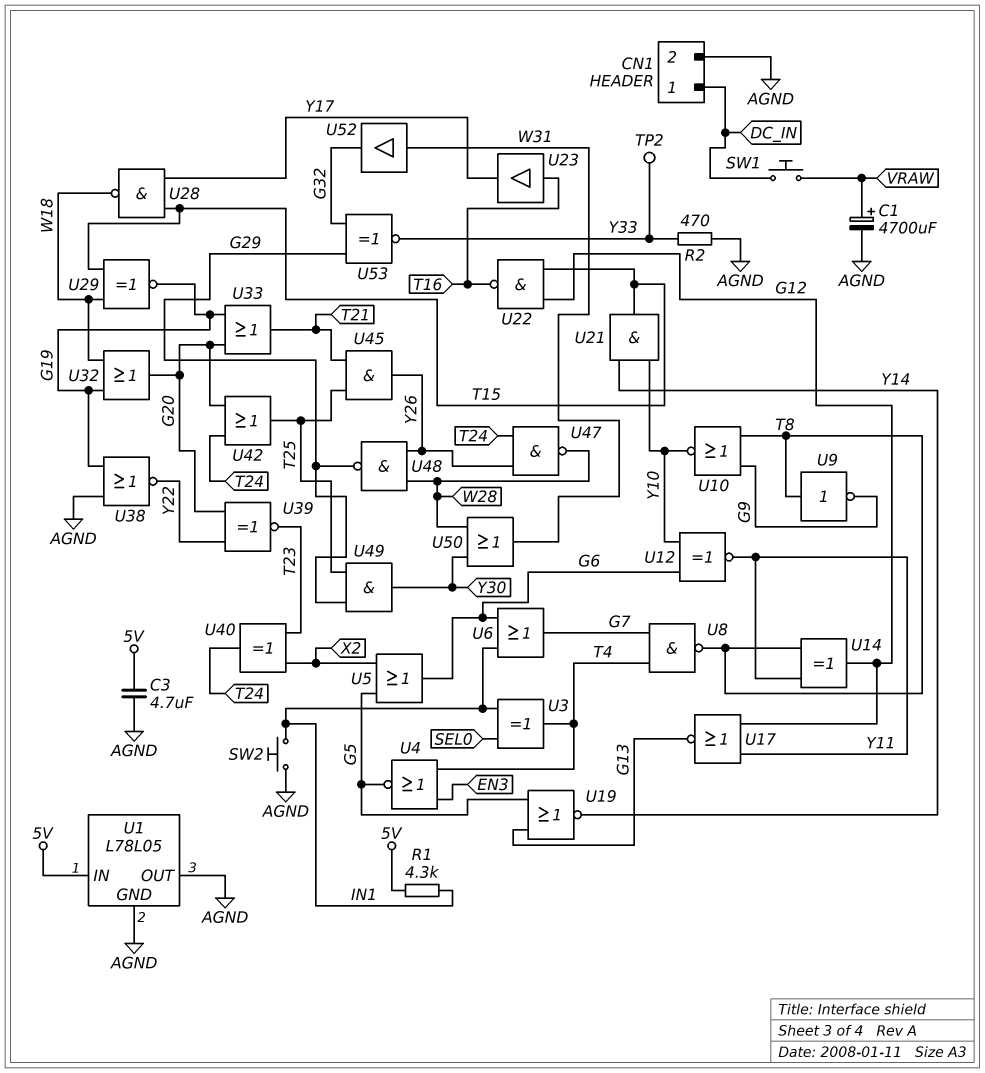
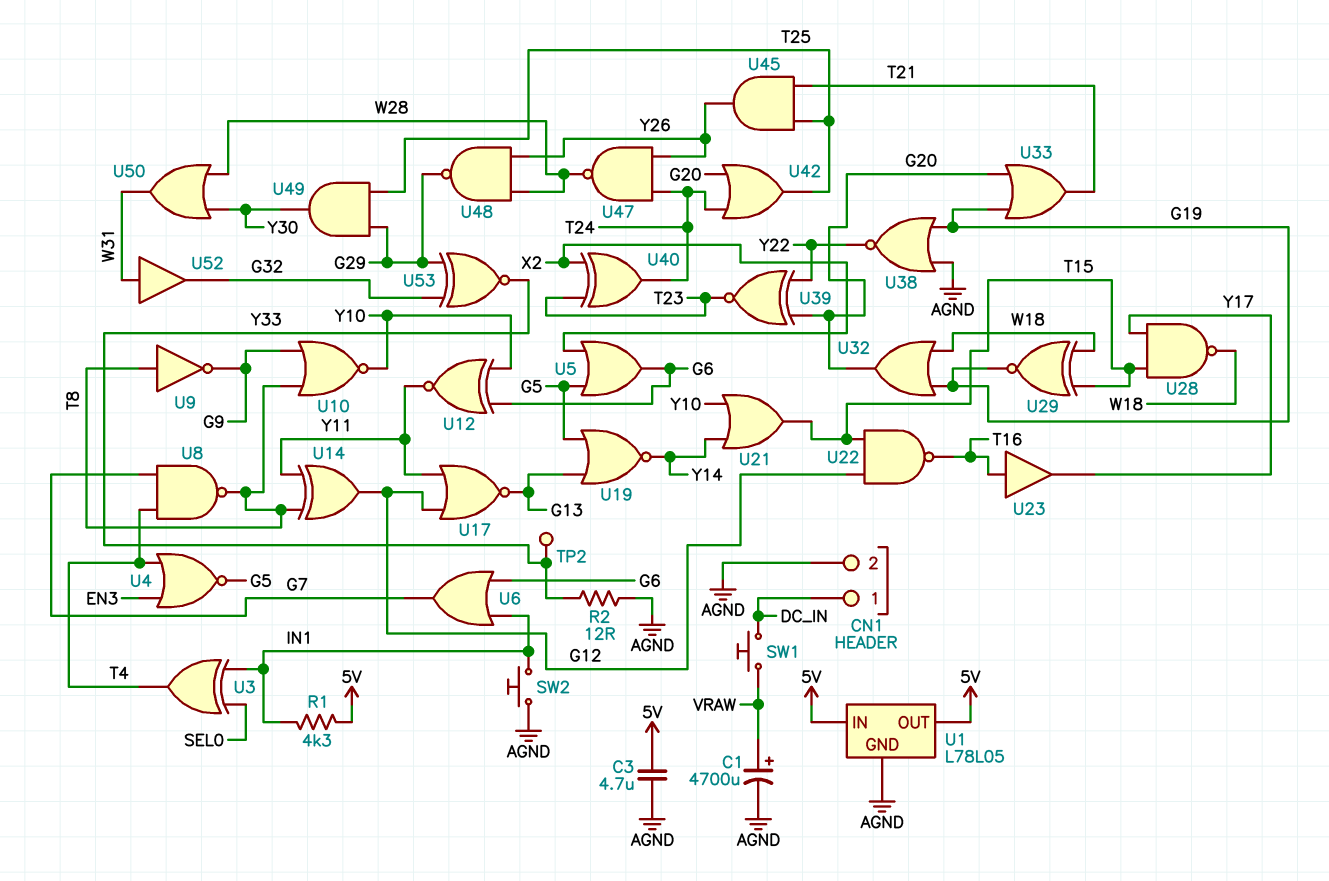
R2: 470 (AGND, Y33) -> 12 (AGND, Y33)
U1 pin OUT: AGND -> 5V
U21: AND (in Y10, in Y14, out T15) -> OR (in Y10, in Y14, out T15)

